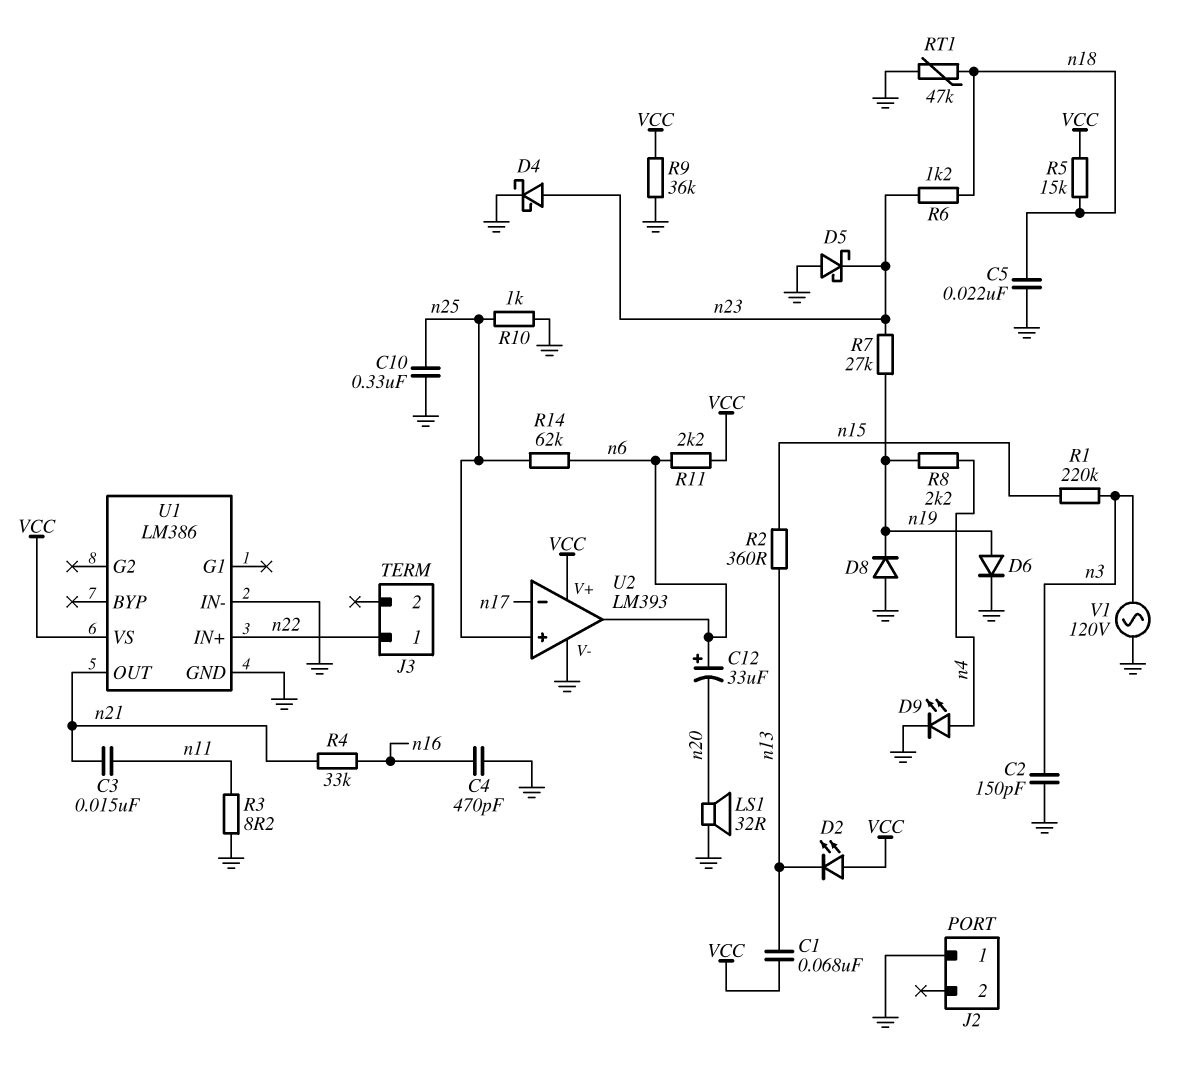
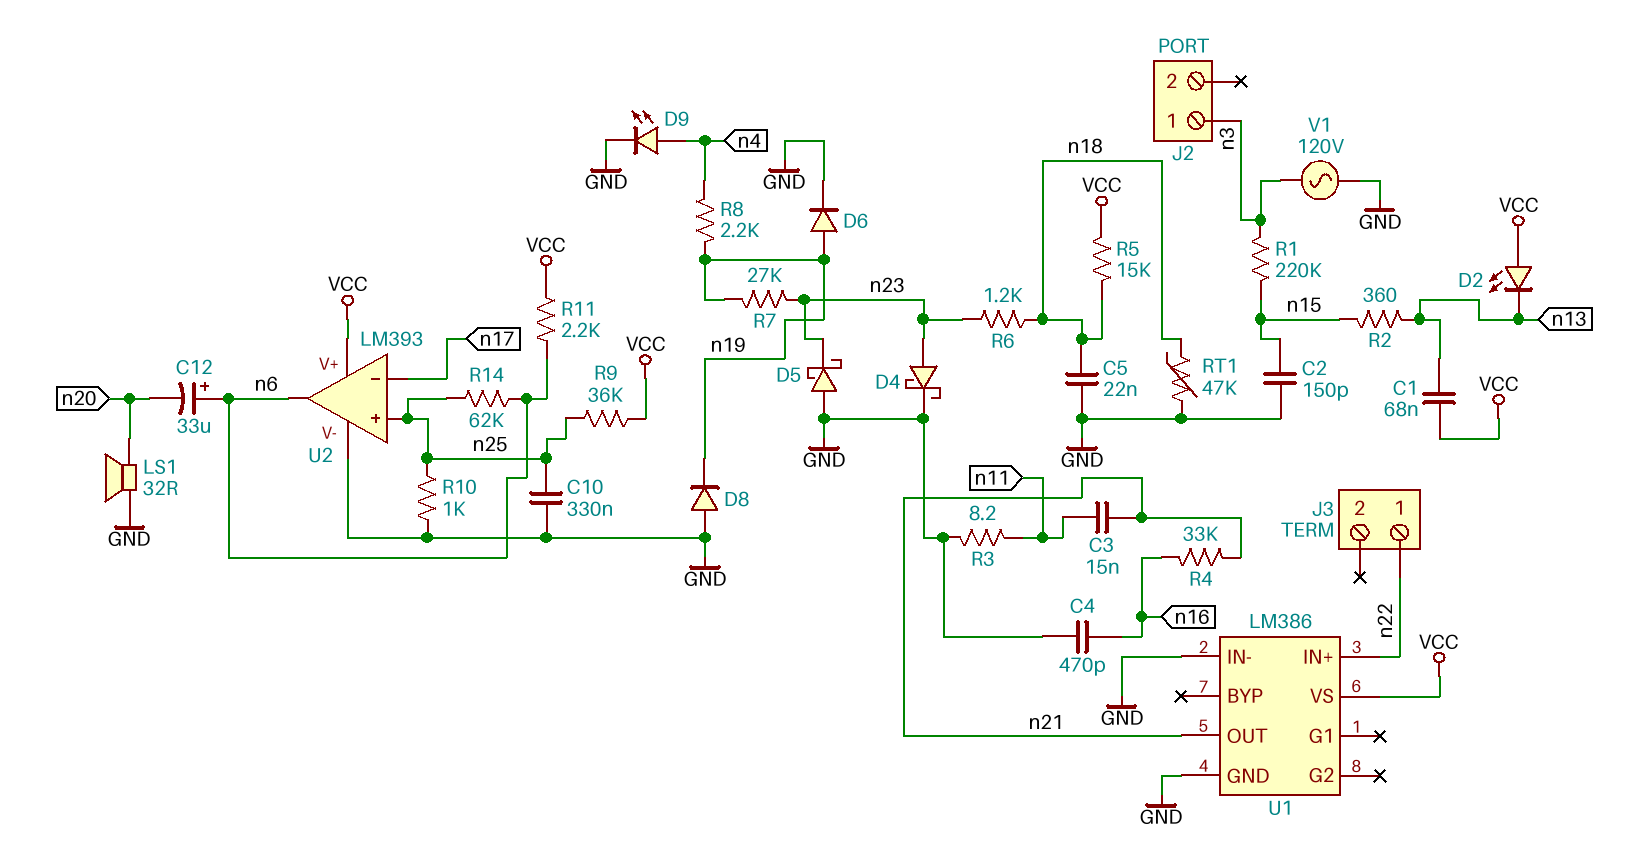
C2: 150pF (GND, n3) -> 150pF (GND, n15)
J2 pin 1: GND -> n3
R9: 36k (GND, VCC) -> 36k (VCC, n25)

